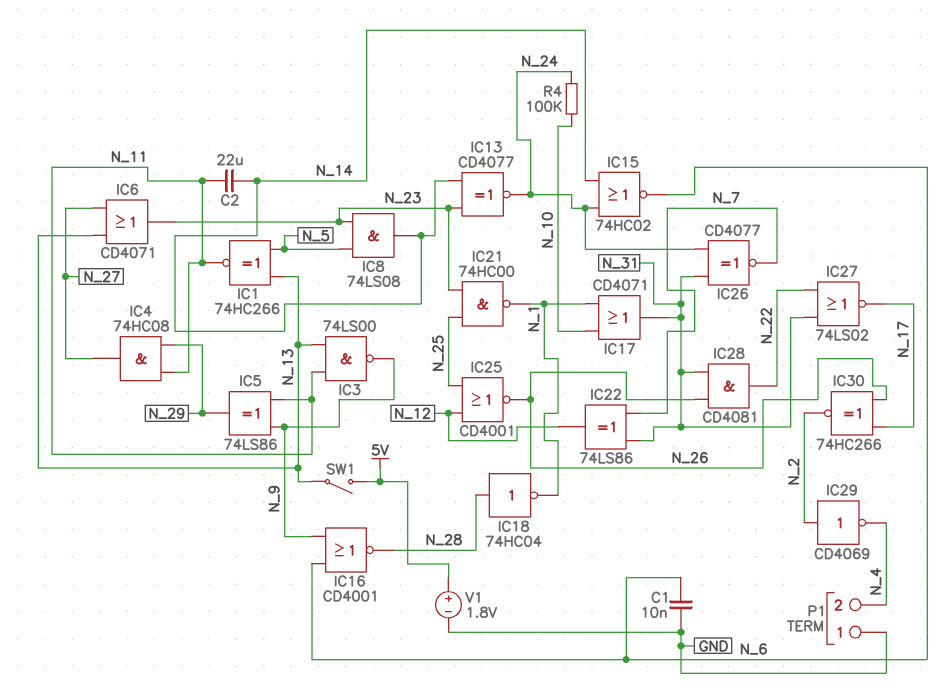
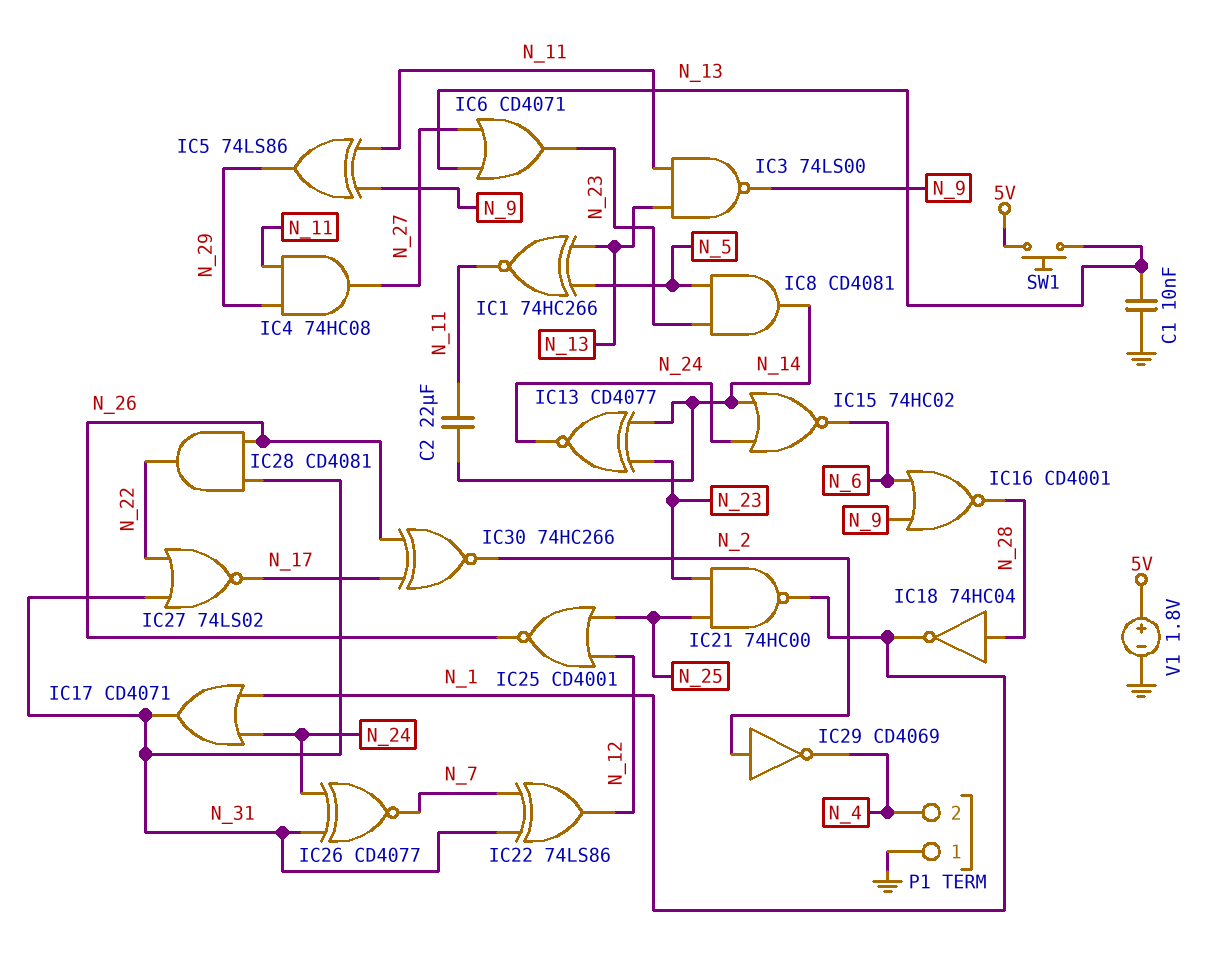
C1: 10nF (GND, N_6) -> 10nF (GND, N_13)
IC8: AND 74LS08 (in N_5, in N_23, out N_14) -> AND CD4081 (in N_5, in N_23, out N_14)
IC17: OR CD4071 (in N_1, in N_10, out N_31) -> OR CD4071 (in N_1, in N_24, out N_31)
R4: 100k (N_10, N_24) -> none
SW1: switch (5V, N_13) -> button (5V, N_13)

